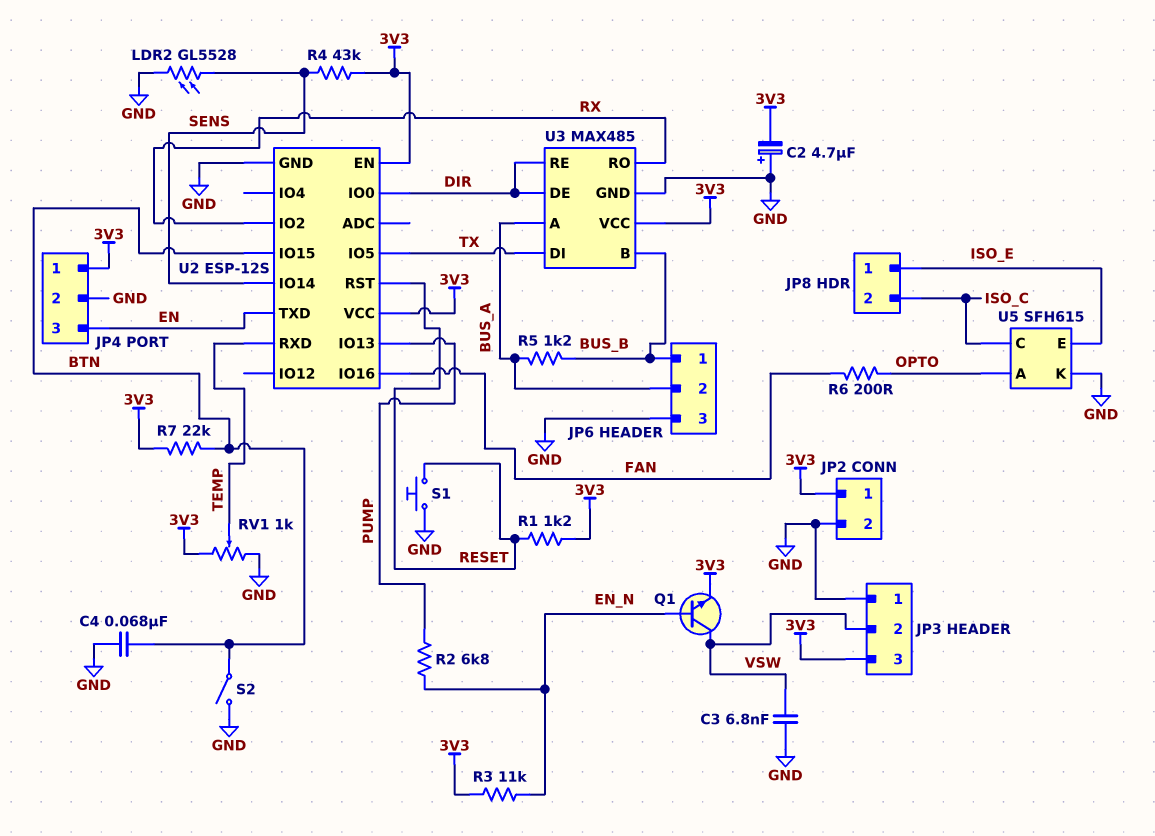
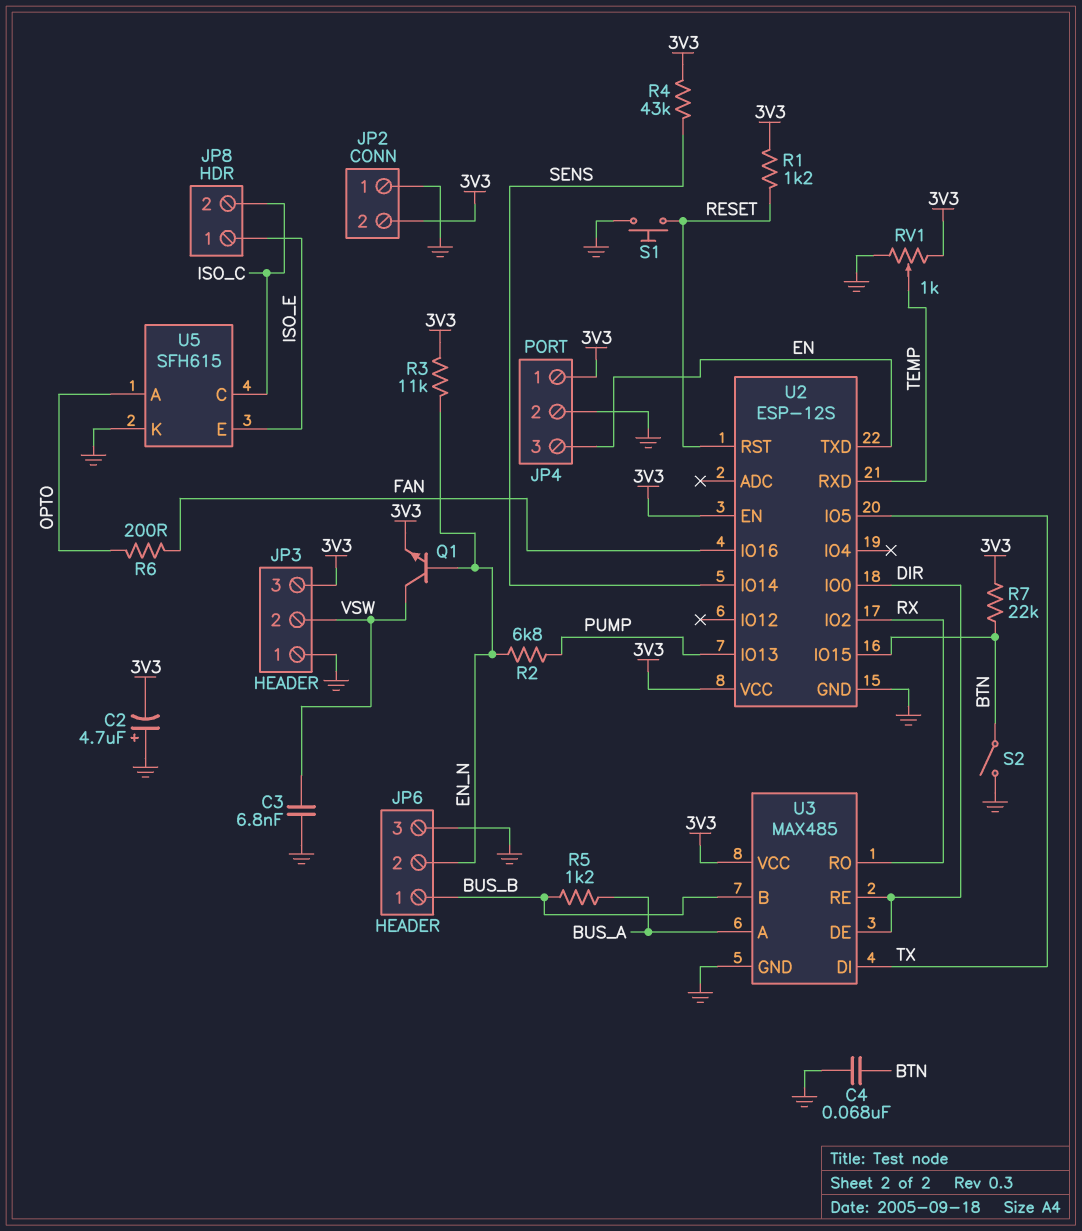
JP2 pin 1: 3V3 -> GND
JP2 pin 2: GND -> 3V3
JP6 pin 2: BUS_A -> EN_N
LDR2: GL5528 (GND, SENS) -> none

